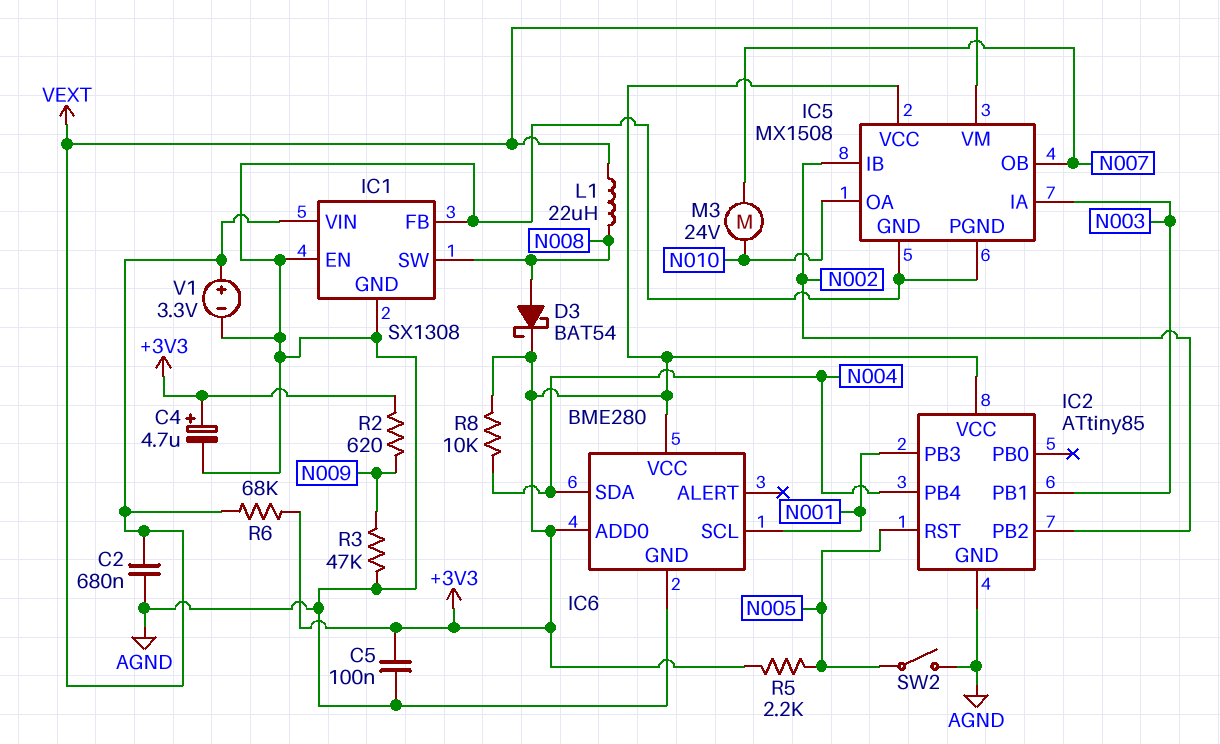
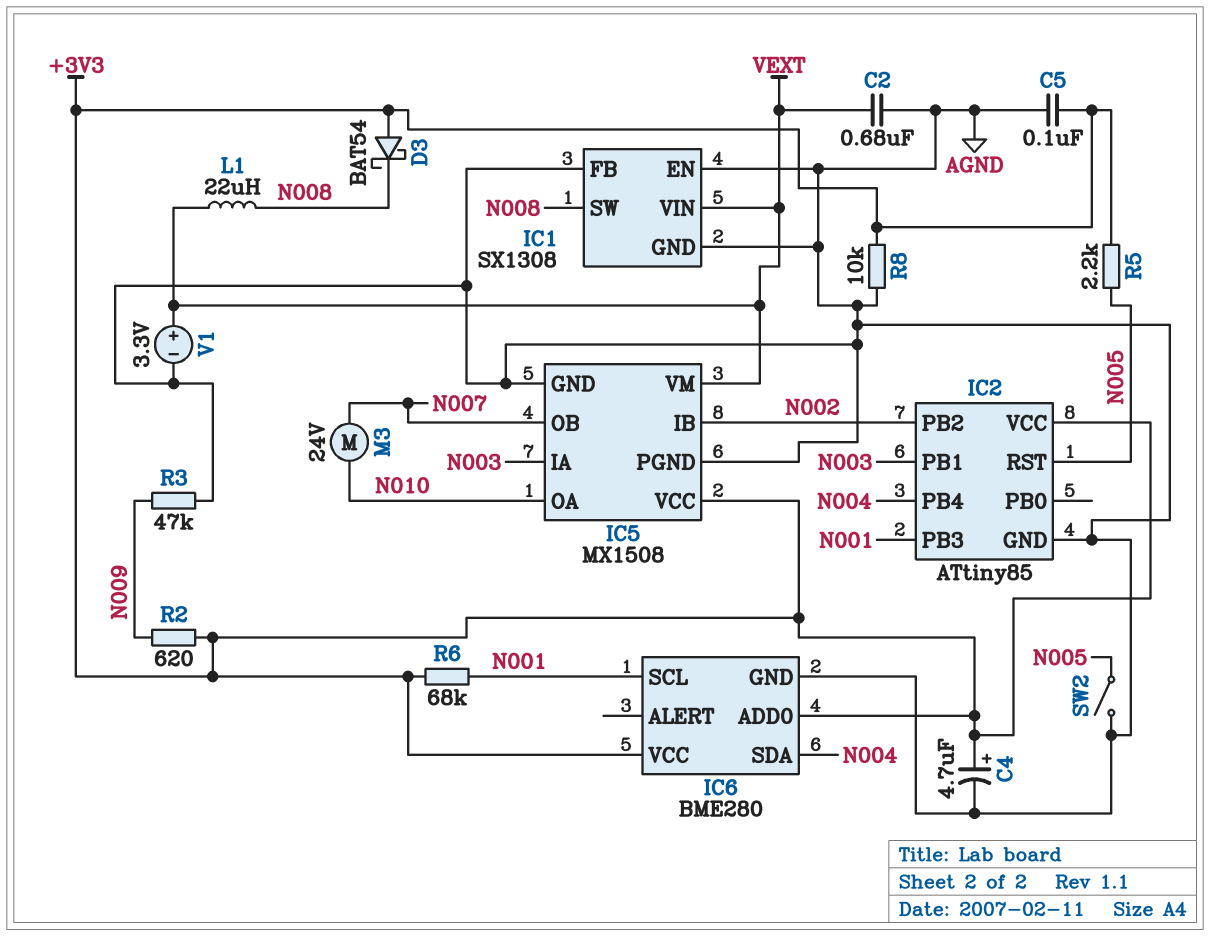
D3: schottky BAT54 (A N008, K +3V3) -> schottky BAT54 (A +3V3, K N008)
R6: 68k (+3V3, VEXT) -> 68k (+3V3, N001)
R8: 10k (+3V3, N004) -> 10k (+3V3, AGND)

